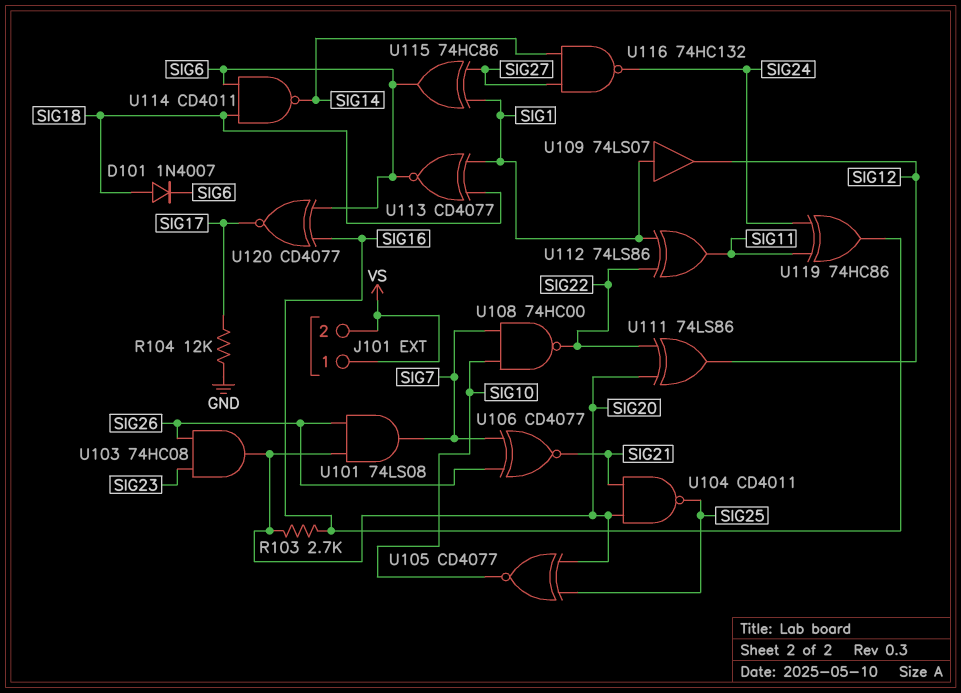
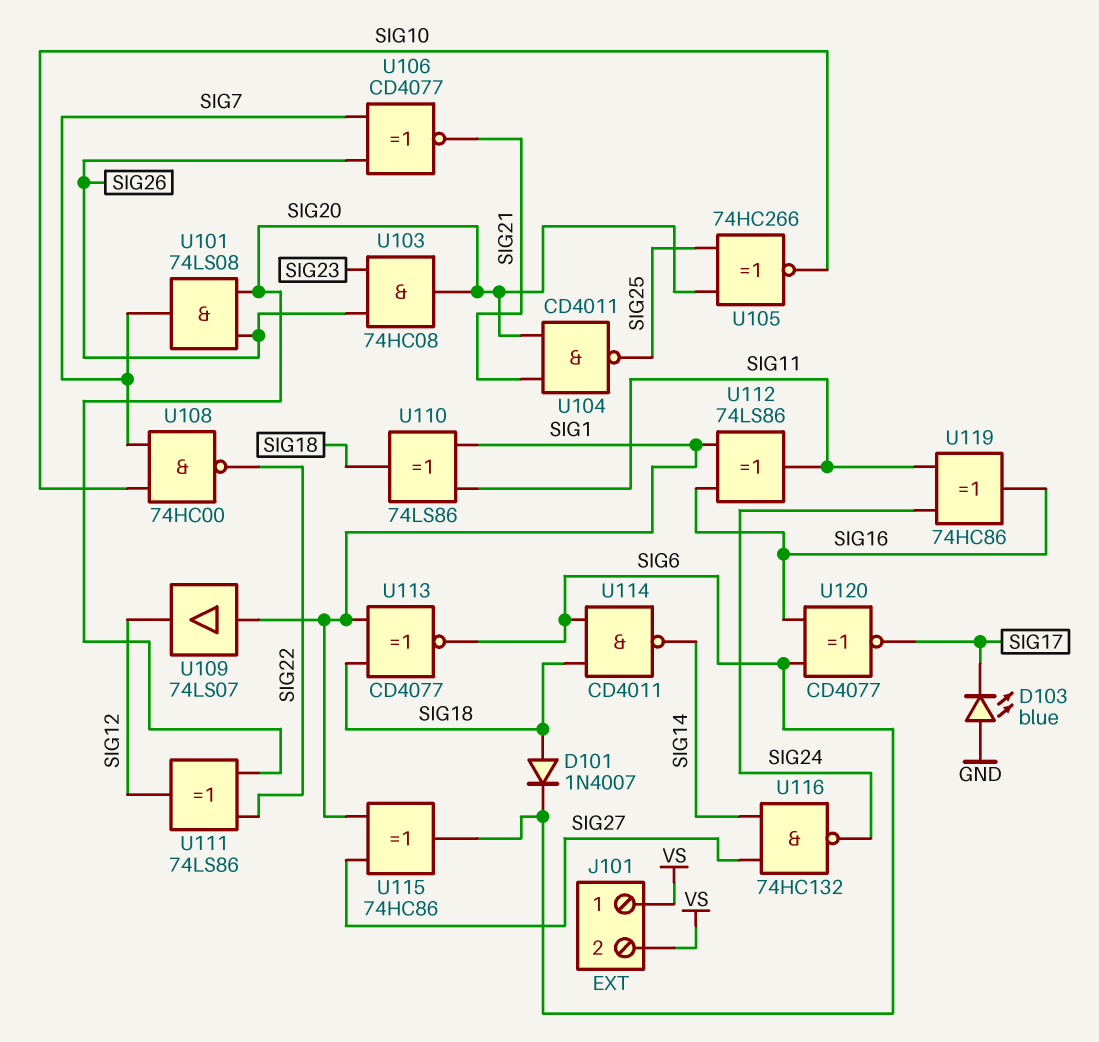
D103: none -> LED blue (A GND, K SIG17)
R103: 2.7k (SIG16, SIG20) -> none
R104: 12k (GND, SIG17) -> none
U105: XNOR CD4077 (in SIG20, in SIG25, out SIG10) -> XNOR 74HC266 (in SIG20, in SIG25, out SIG10)
U110: none -> XOR 74LS86 (in SIG1, in SIG11, out SIG18)
U112: XOR 74LS86 (in SIG1, in SIG22, out SIG11) -> XOR 74LS86 (in SIG1, in SIG16, out SIG11)

